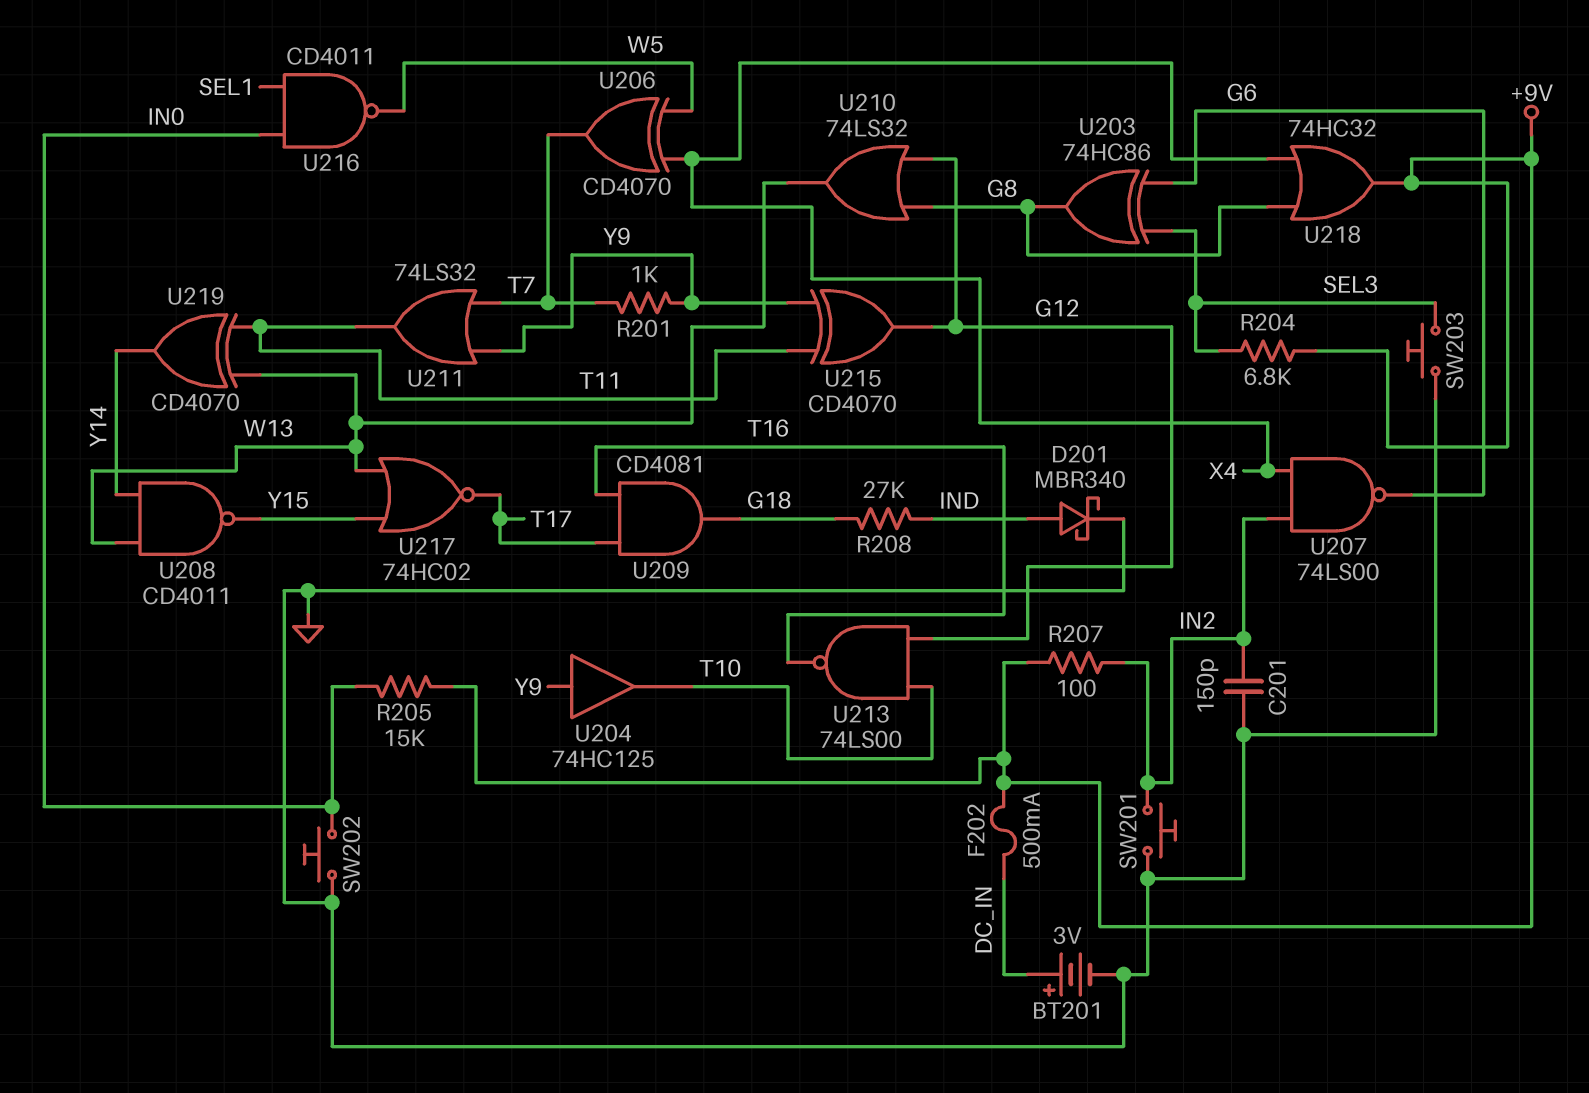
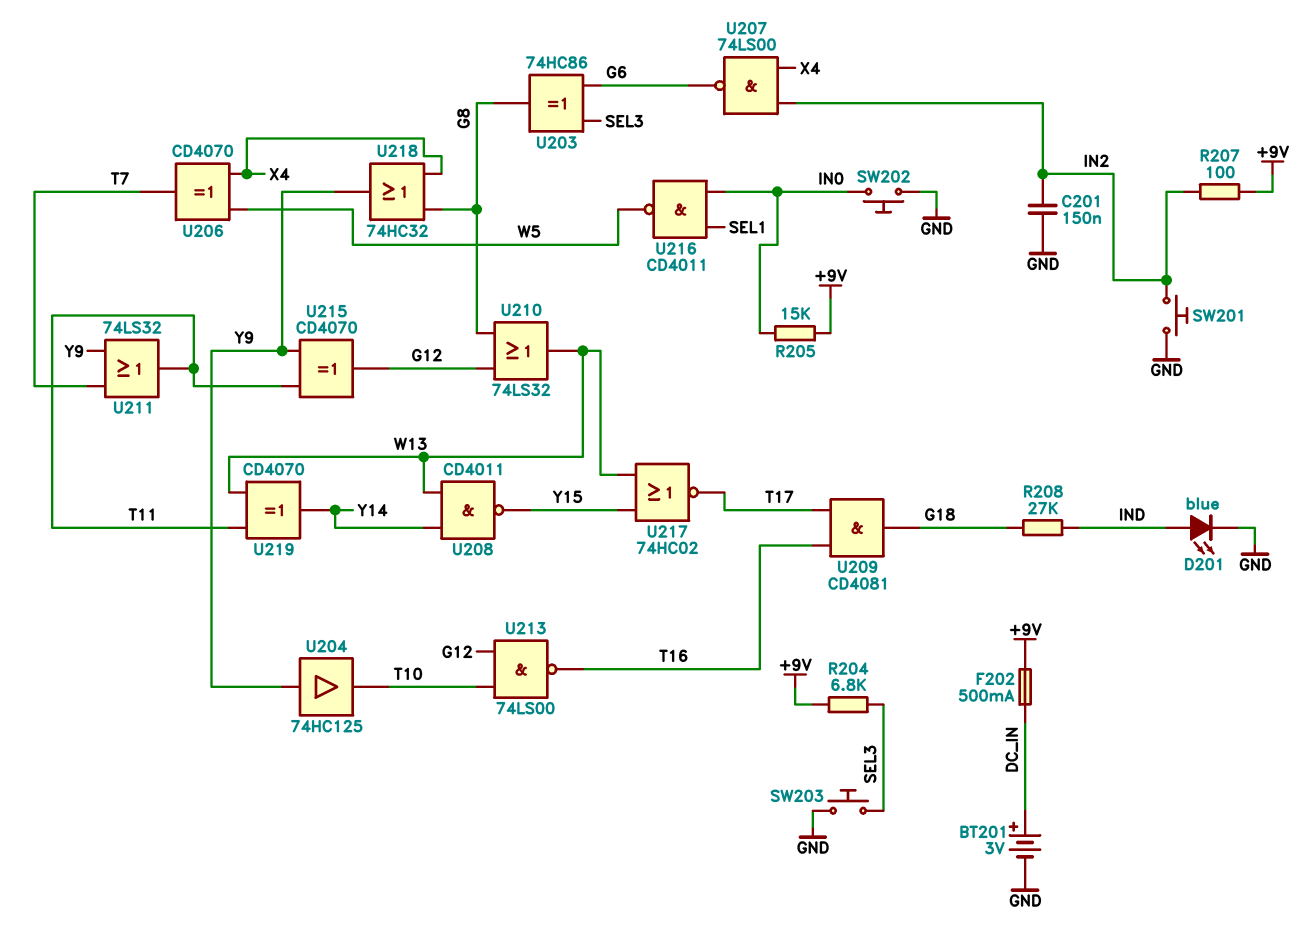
C201: 150pF (GND, IN2) -> 150nF (GND, IN2)
D201: schottky MBR340 (A IND, K GND) -> LED blue (A IND, K GND)
R201: 1k (T7, Y9) -> none
U218: OR 74HC32 (in G8, in X4, out +9V) -> OR 74HC32 (in G8, in X4, out Y9)

